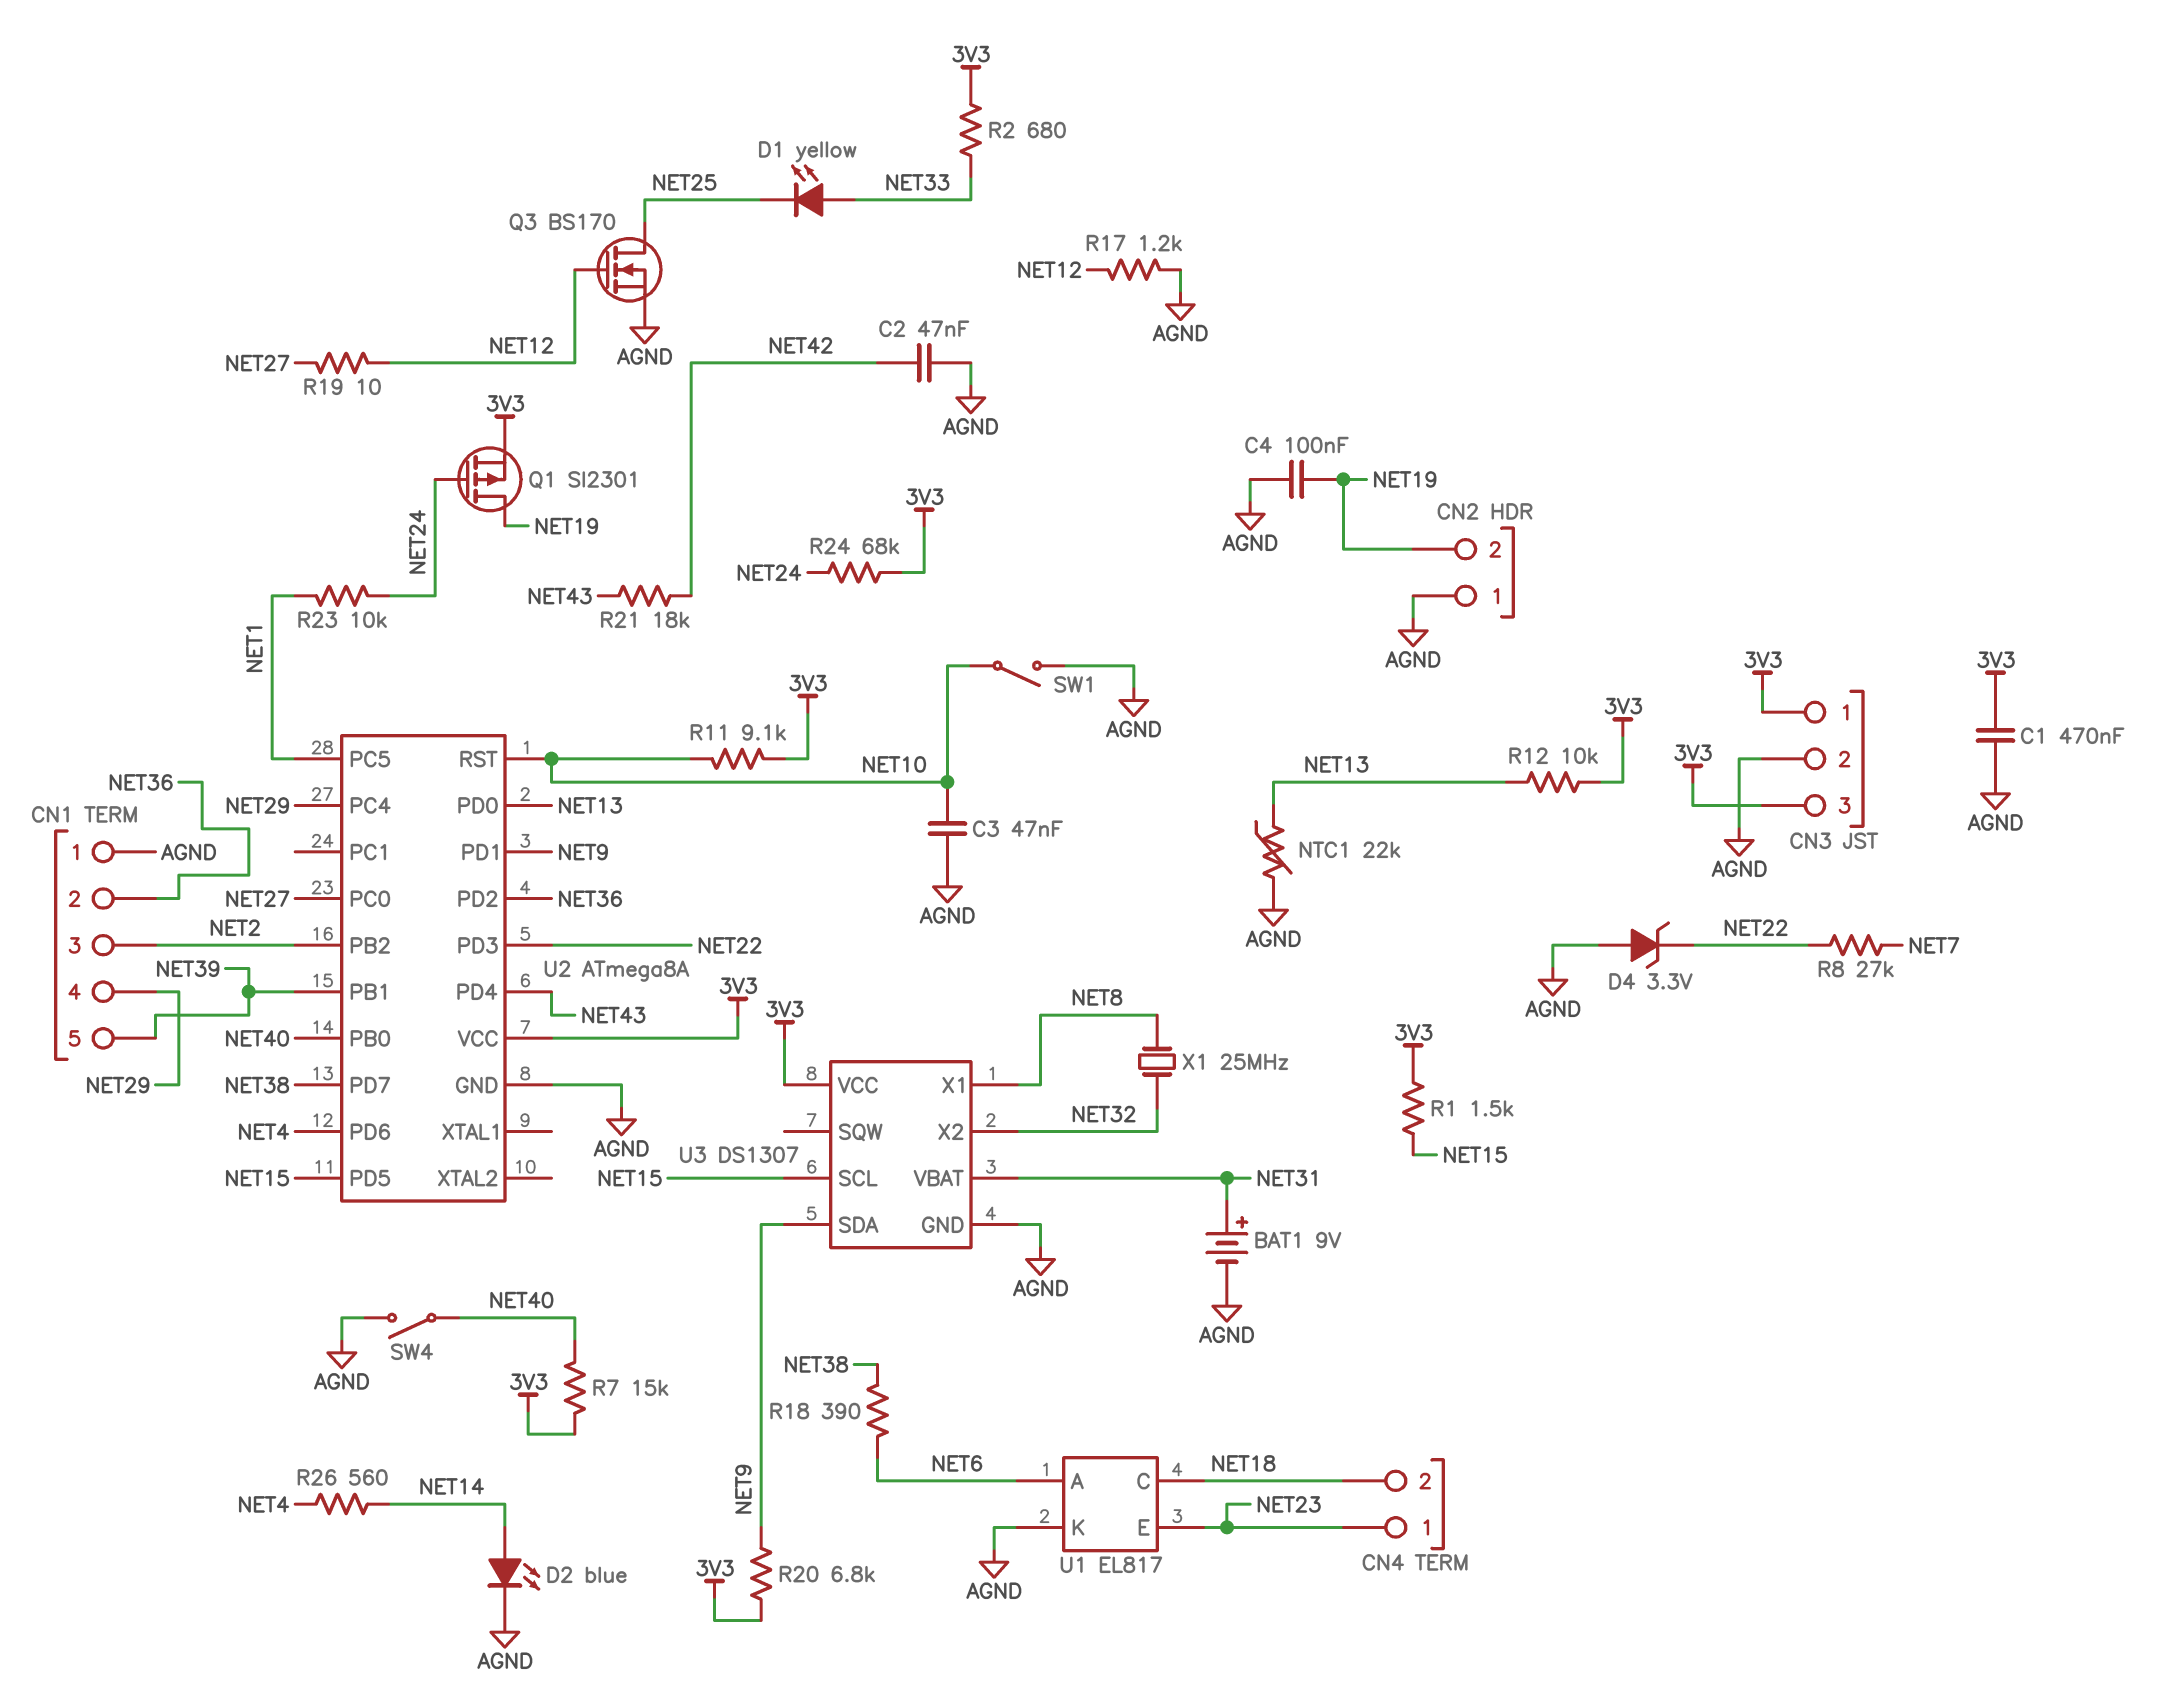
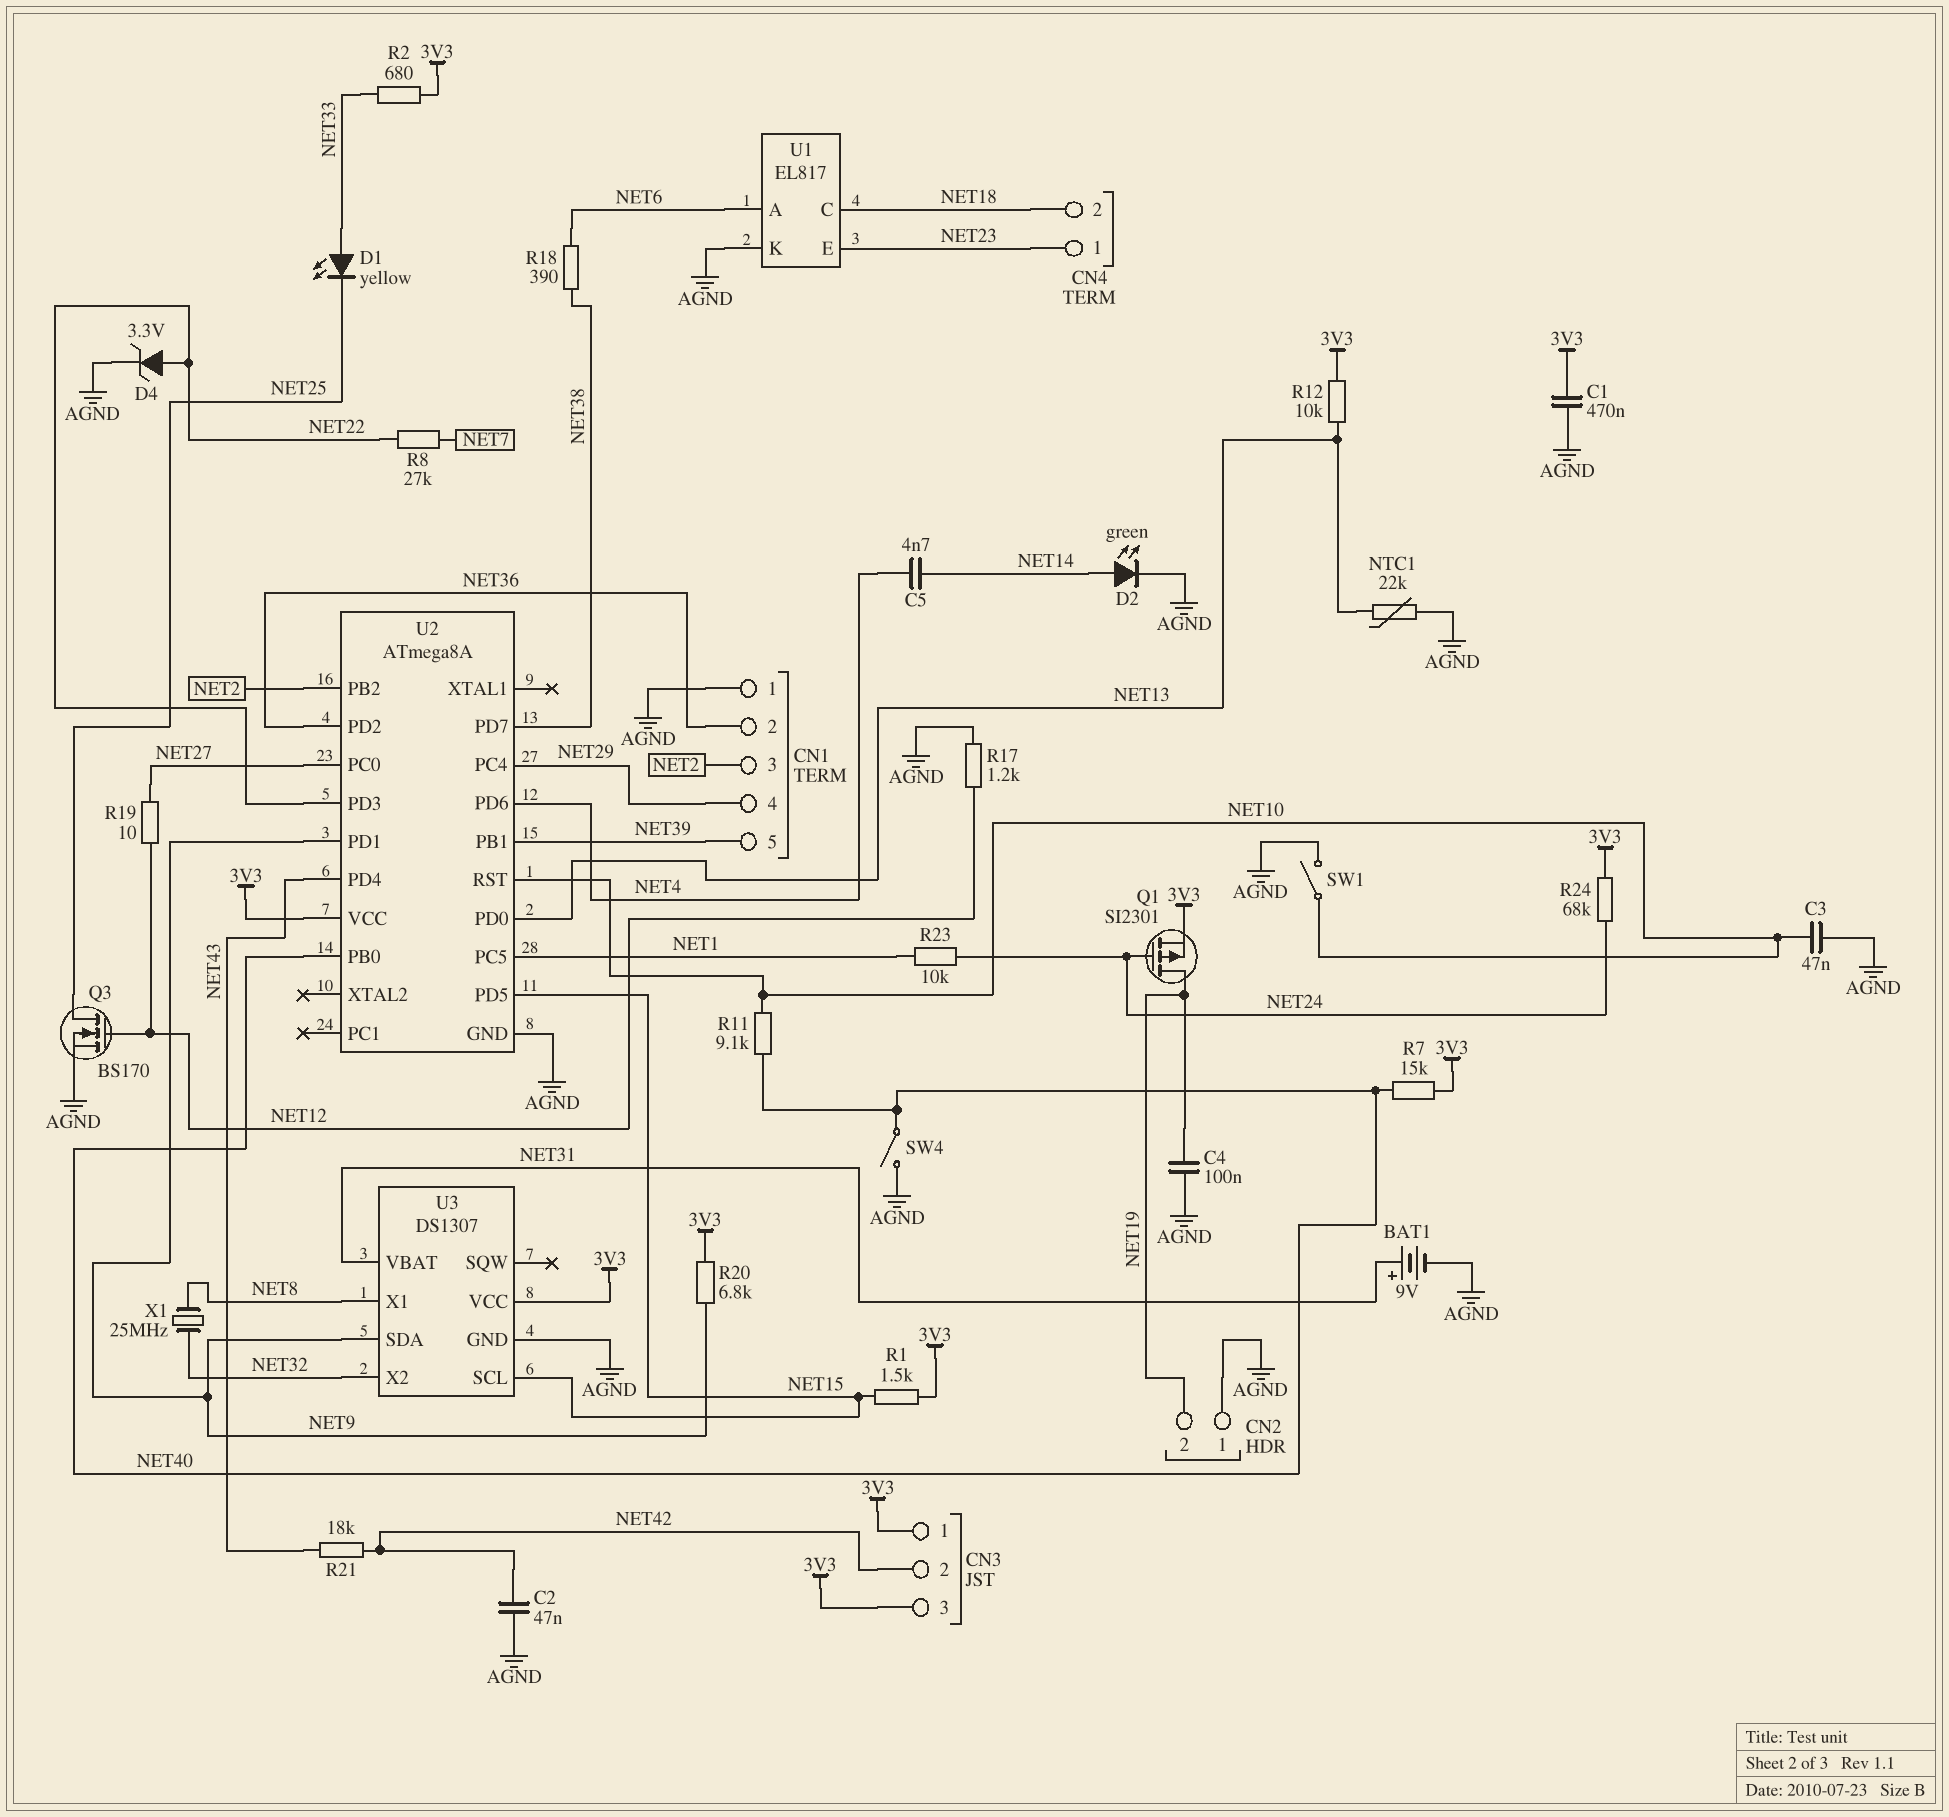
C5: none -> 4.7nF (NET4, NET14)
CN3 pin 2: AGND -> NET42
D2: LED blue (A NET14, K AGND) -> LED green (A NET14, K AGND)
D4: zener 3.3V (A AGND, K NET22) -> zener 3.3V (A NET22, K AGND)
R11: 9.1k (3V3, NET10) -> 9.1k (NET10, NET40)
R26: 560 (NET4, NET14) -> none

